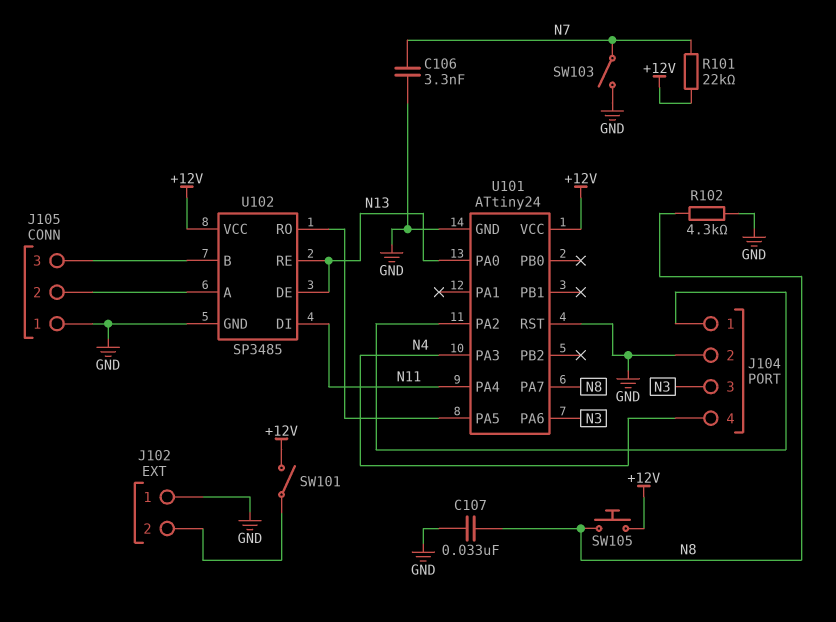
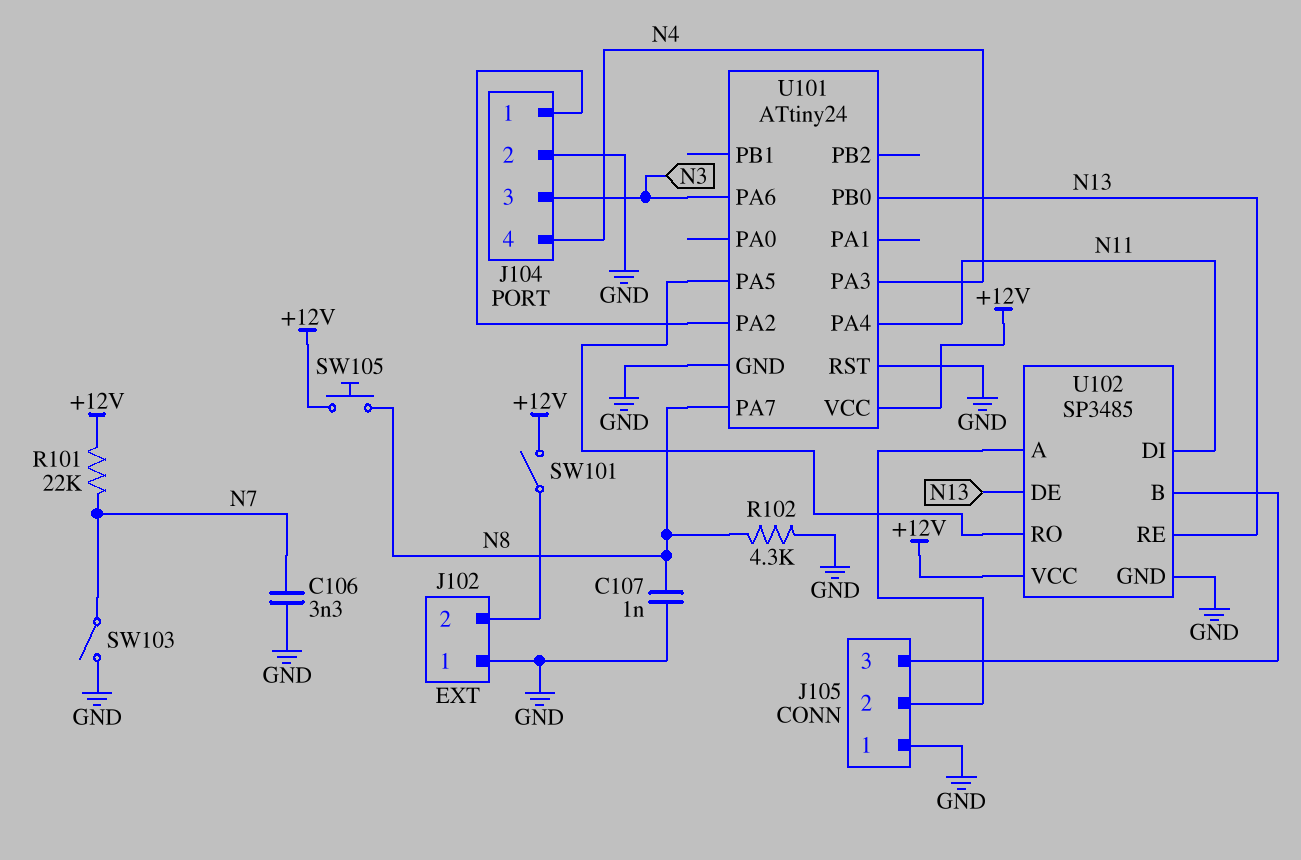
C107: 33nF (GND, N8) -> 1nF (GND, N8)
U101 pin PA0: N13 -> none
U101 pin PB0: none -> N13

